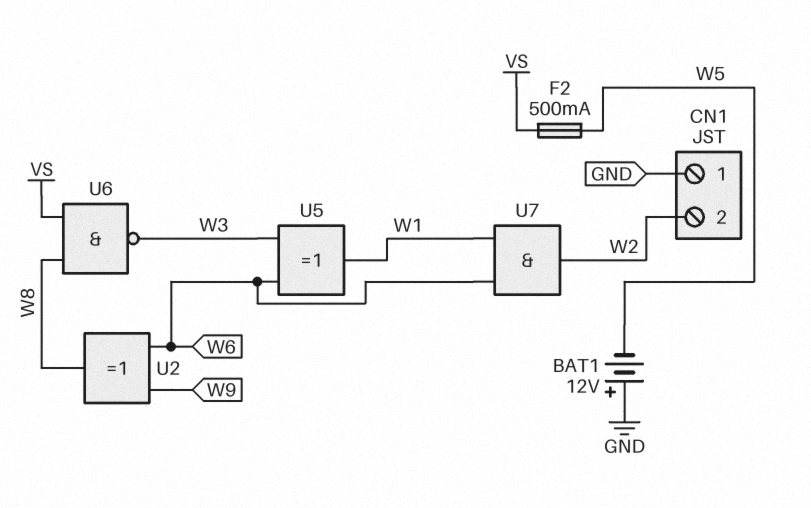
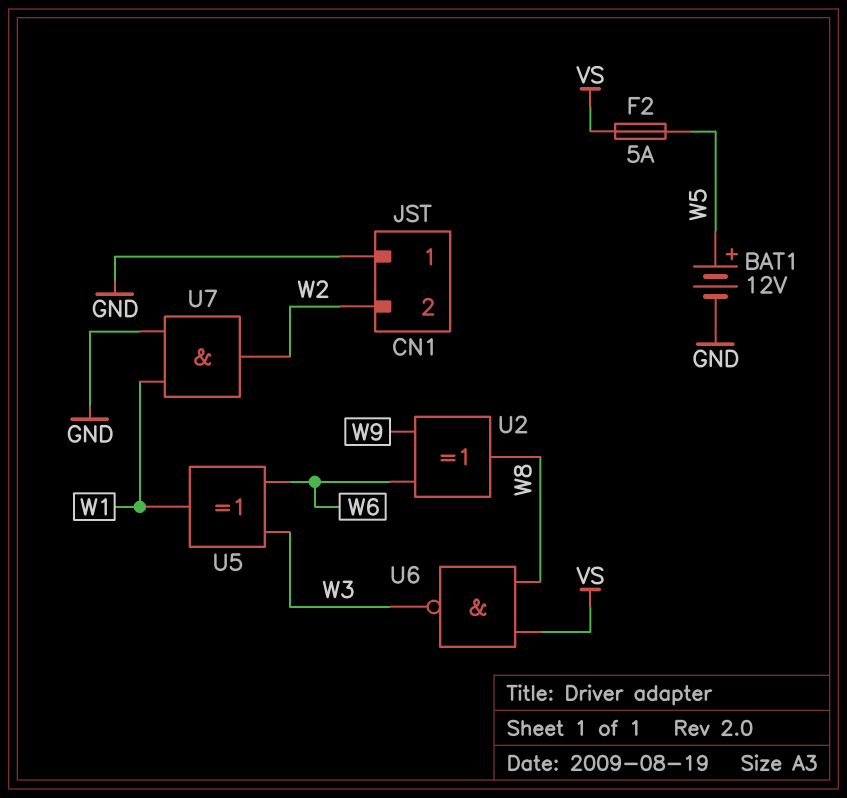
BAT1: 12V (plus GND, minus W5) -> 12V (plus W5, minus GND)
F2: 500mA (VS, W5) -> 5A (VS, W5)
U7: AND (in W1, in W6, out W2) -> AND (in GND, in W1, out W2)

